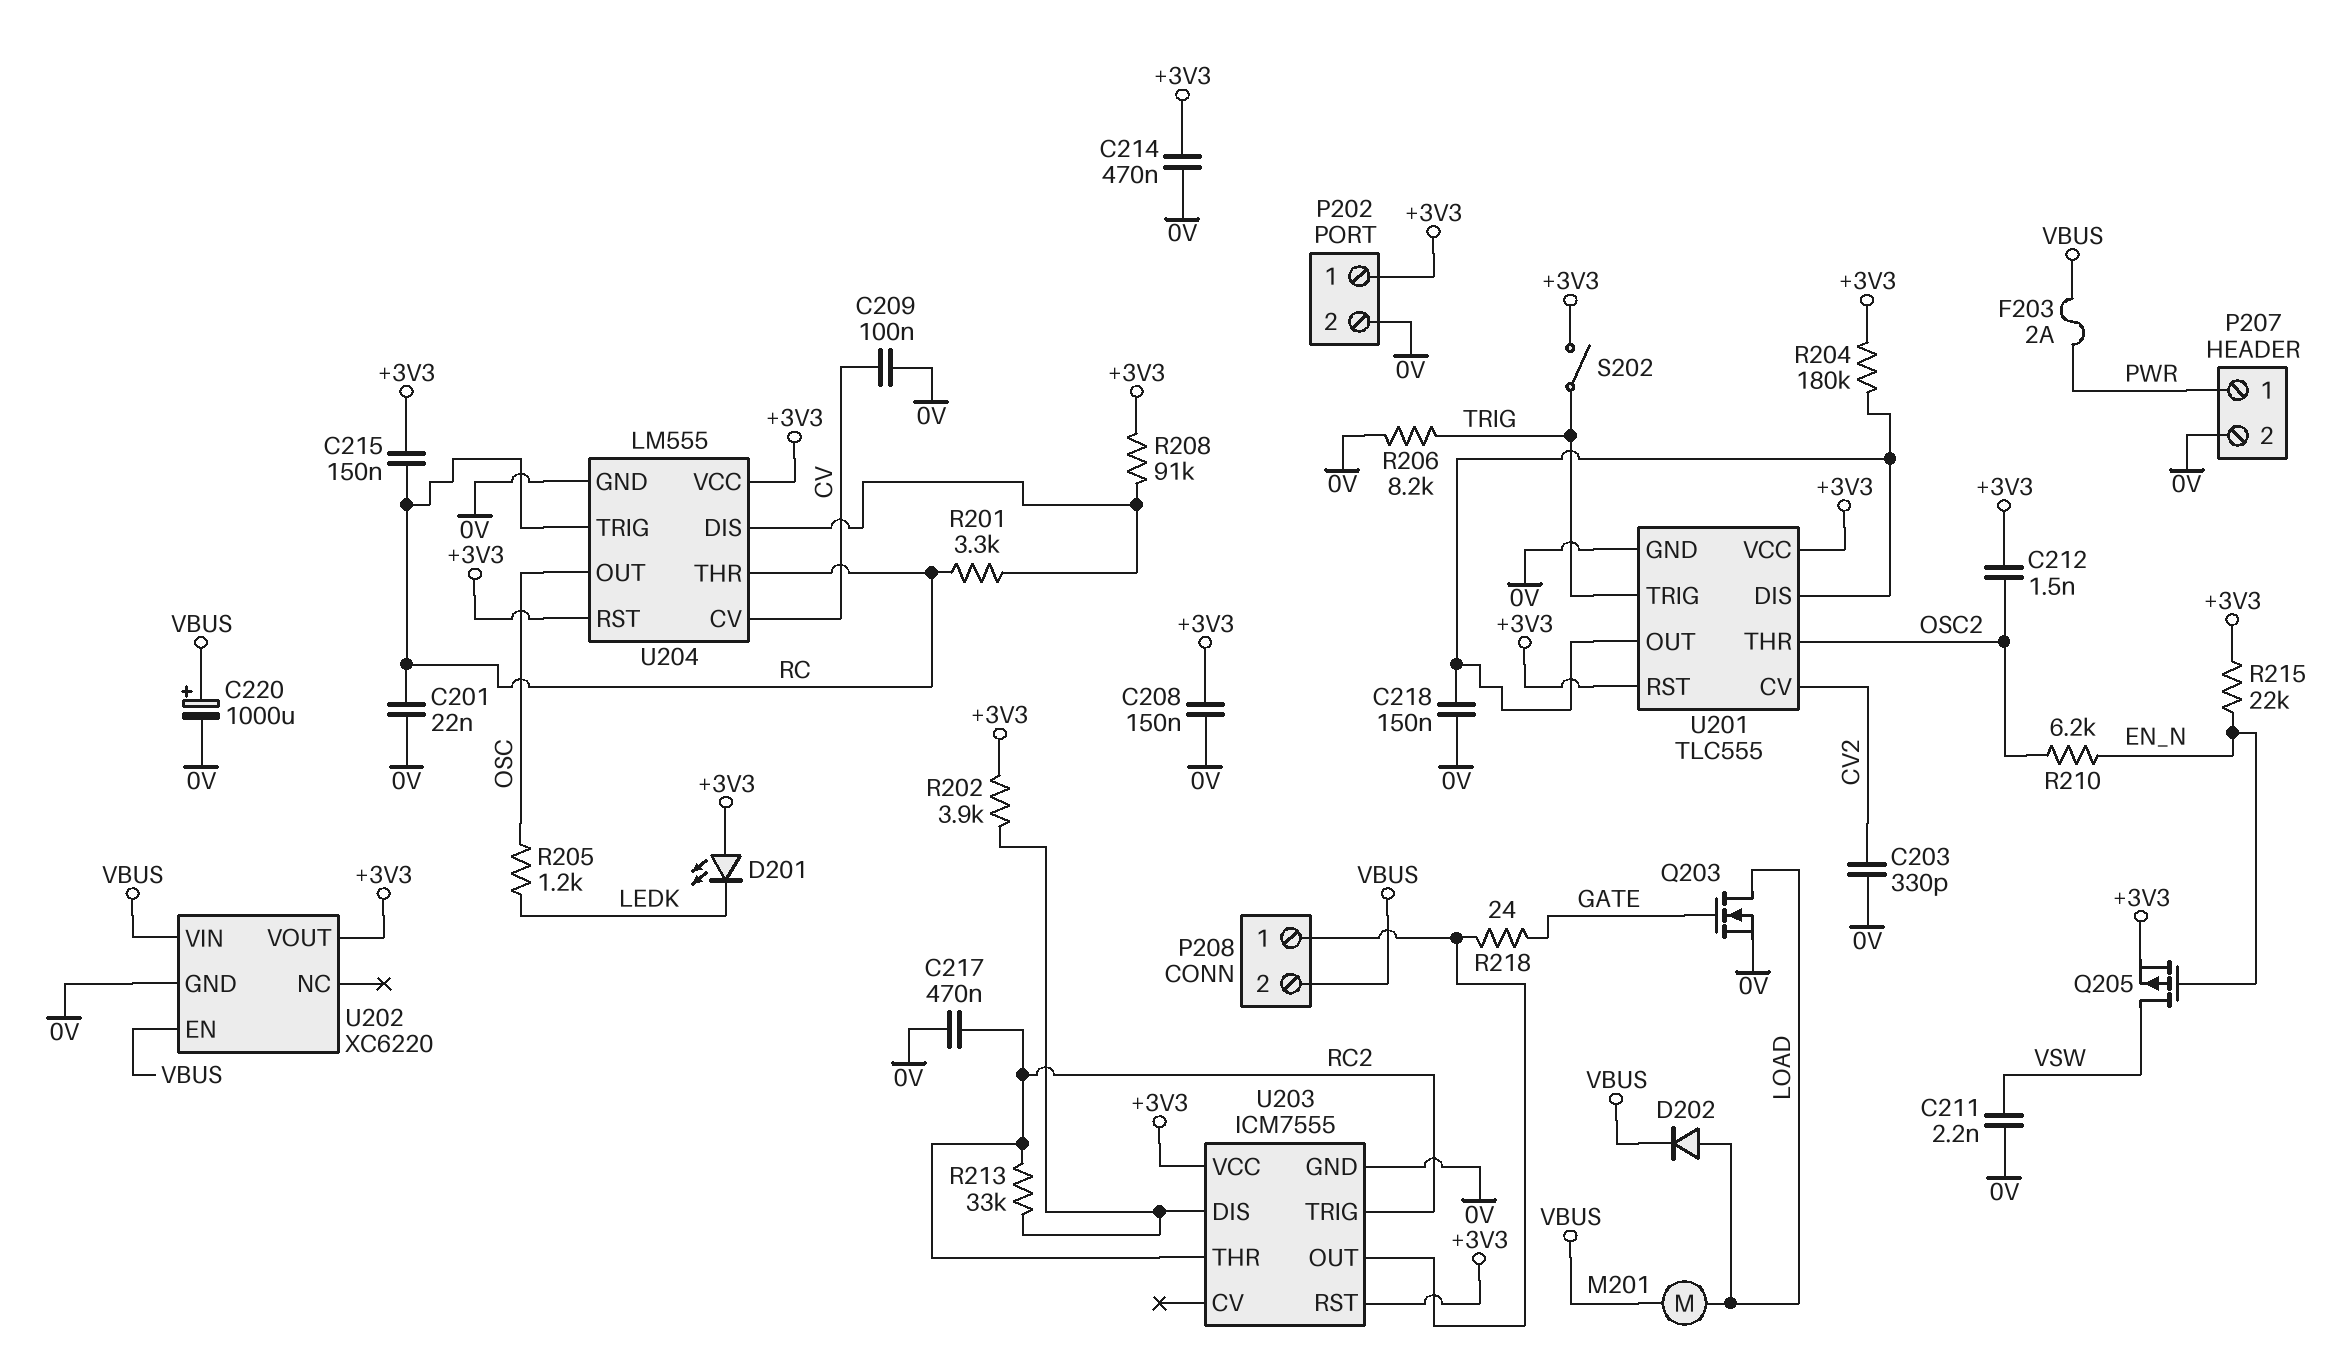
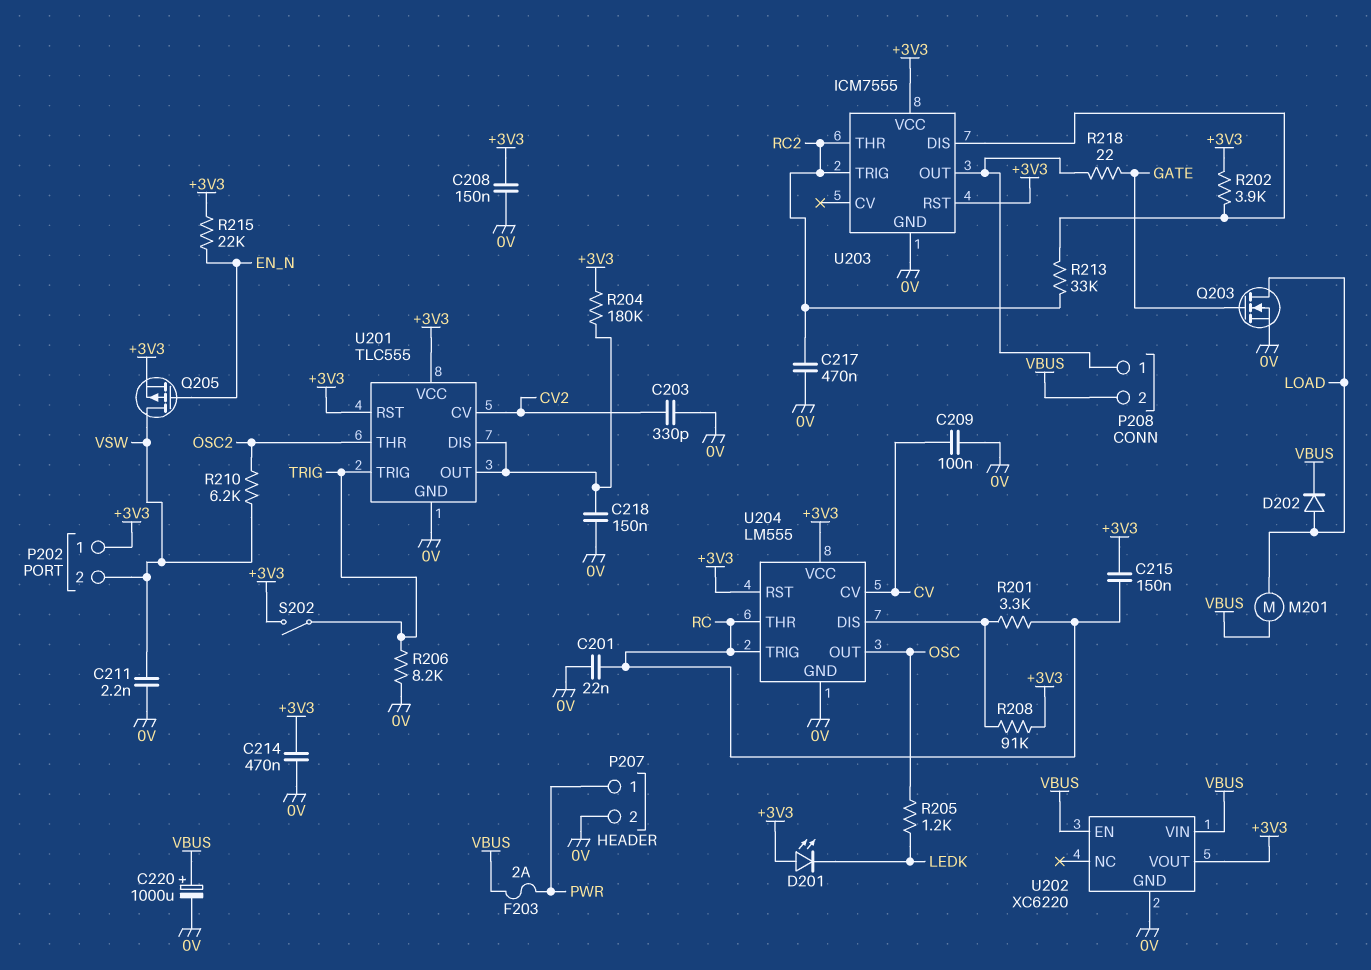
C212: 1.5nF (+3V3, OSC2) -> none
P202 pin 2: 0V -> VSW
R210: 6.2k (EN_N, OSC2) -> 6.2k (OSC2, VSW)
R218: 24 (GATE, P208/1) -> 22 (GATE, P208/1)

